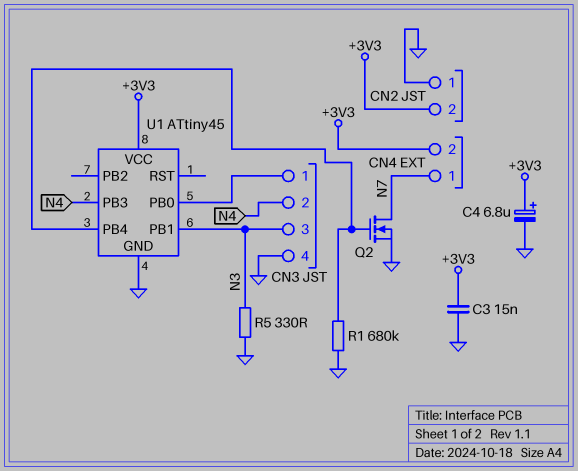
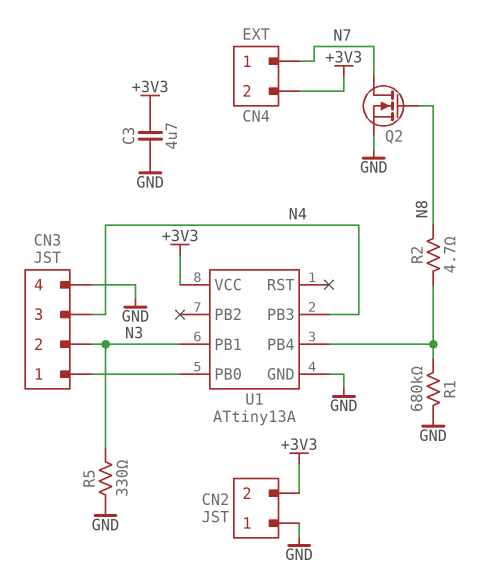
C3: 15nF (+3V3, GND) -> 4.7uF (+3V3, GND)
C4: 6.8uF (plus +3V3, minus GND) -> none
CN3 pin 2: N4 -> N3
CN3 pin 3: N3 -> N4
Q2: NMOS (G U1/PB4, D N7, S GND) -> NMOS (G N8, D N7, S GND)
R2: none -> 4.7 (N8, U1/PB4)
U1: ATtiny45 -> ATtiny13A

